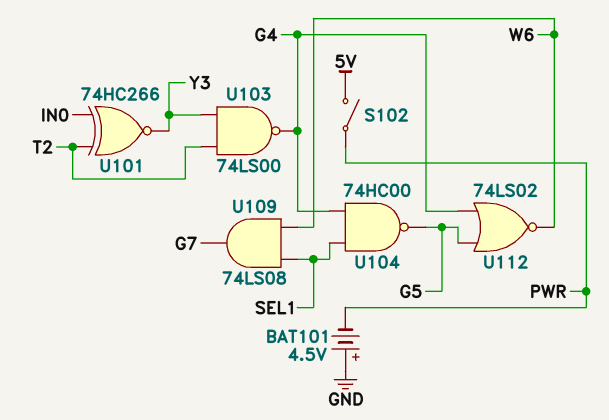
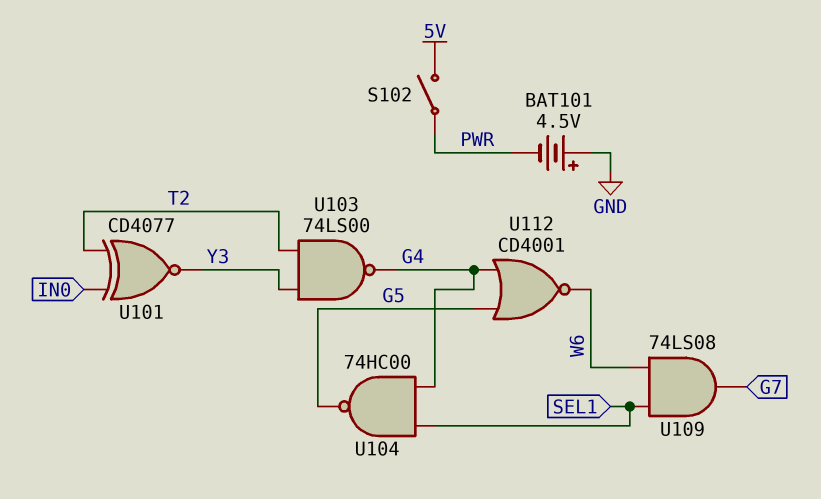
U101: XNOR 74HC266 (in IN0, in T2, out Y3) -> XNOR CD4077 (in IN0, in T2, out Y3)
U112: NOR 74LS02 (in G4, in G5, out W6) -> NOR CD4001 (in G4, in G5, out W6)

